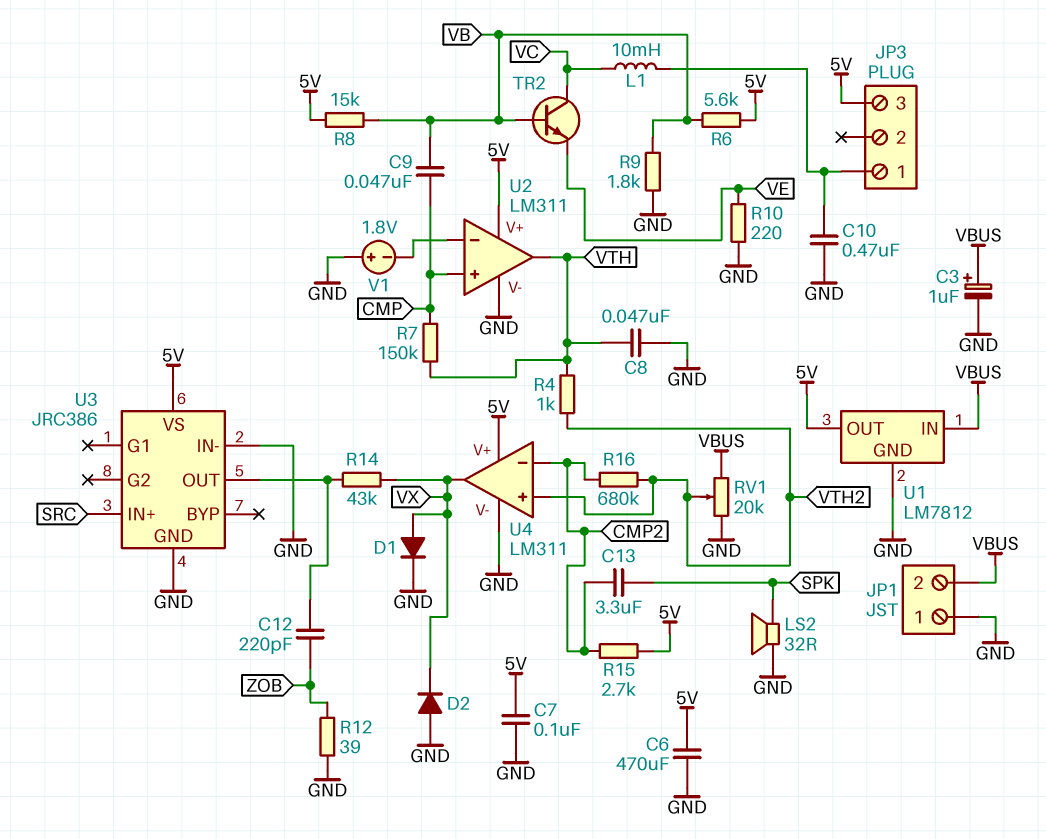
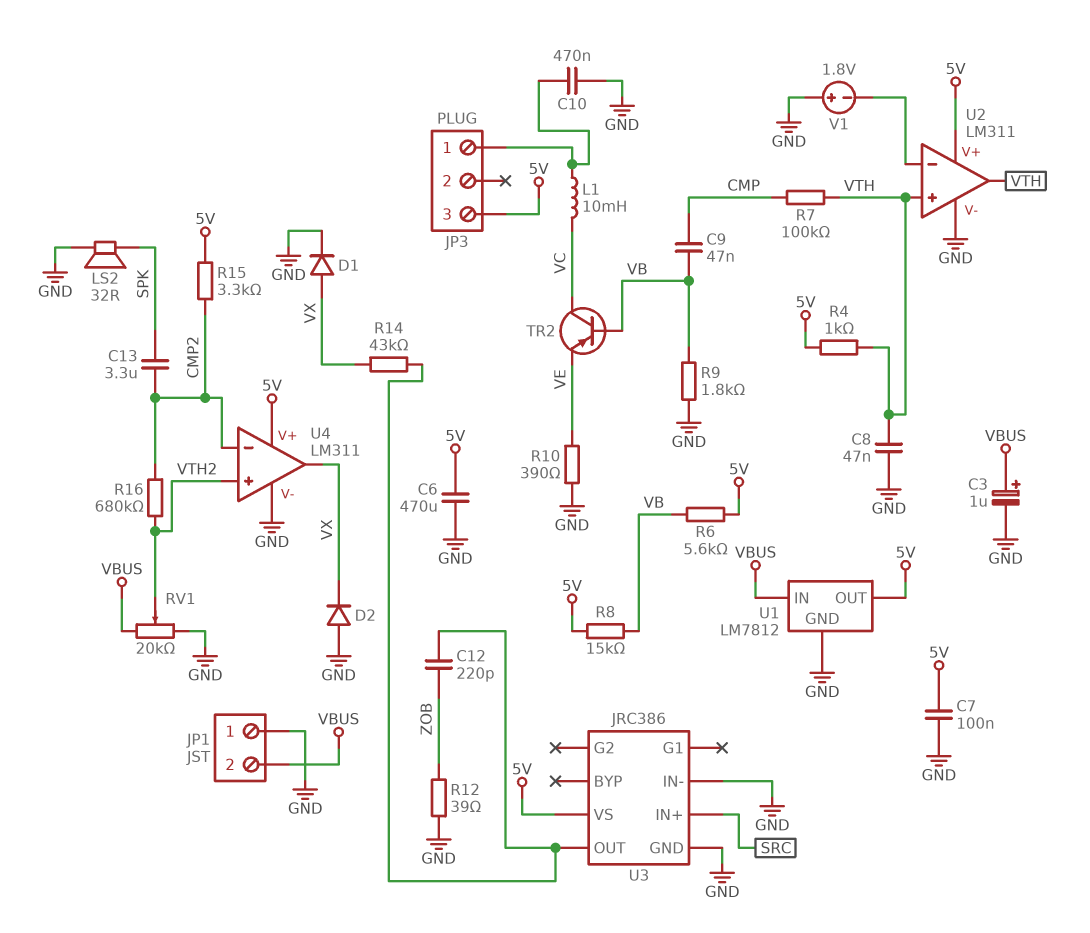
R4: 1k (VTH, VTH2) -> 1k (5V, VTH)
R7: 150k (CMP, VTH) -> 100k (CMP, VTH)
R10: 220 (GND, VE) -> 390 (GND, VE)
R15: 2.7k (5V, CMP2) -> 3.3k (5V, CMP2)
TR2: NPN (B VB, C VC, E VE) -> PNP (B VB, C VC, E VE)
U2 pin in+: CMP -> VTH

